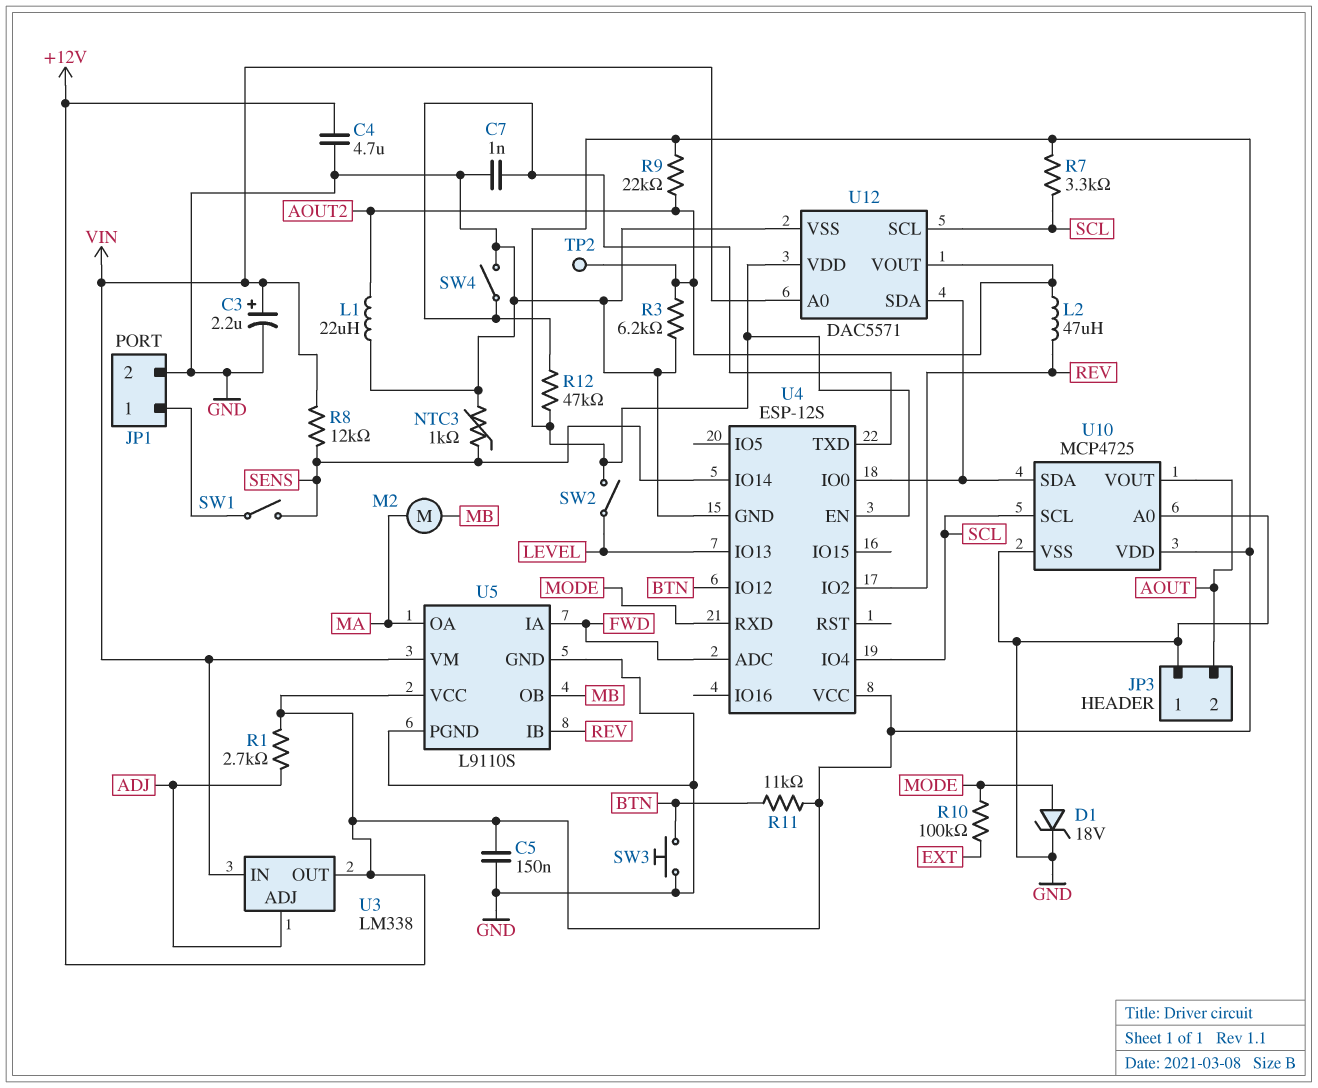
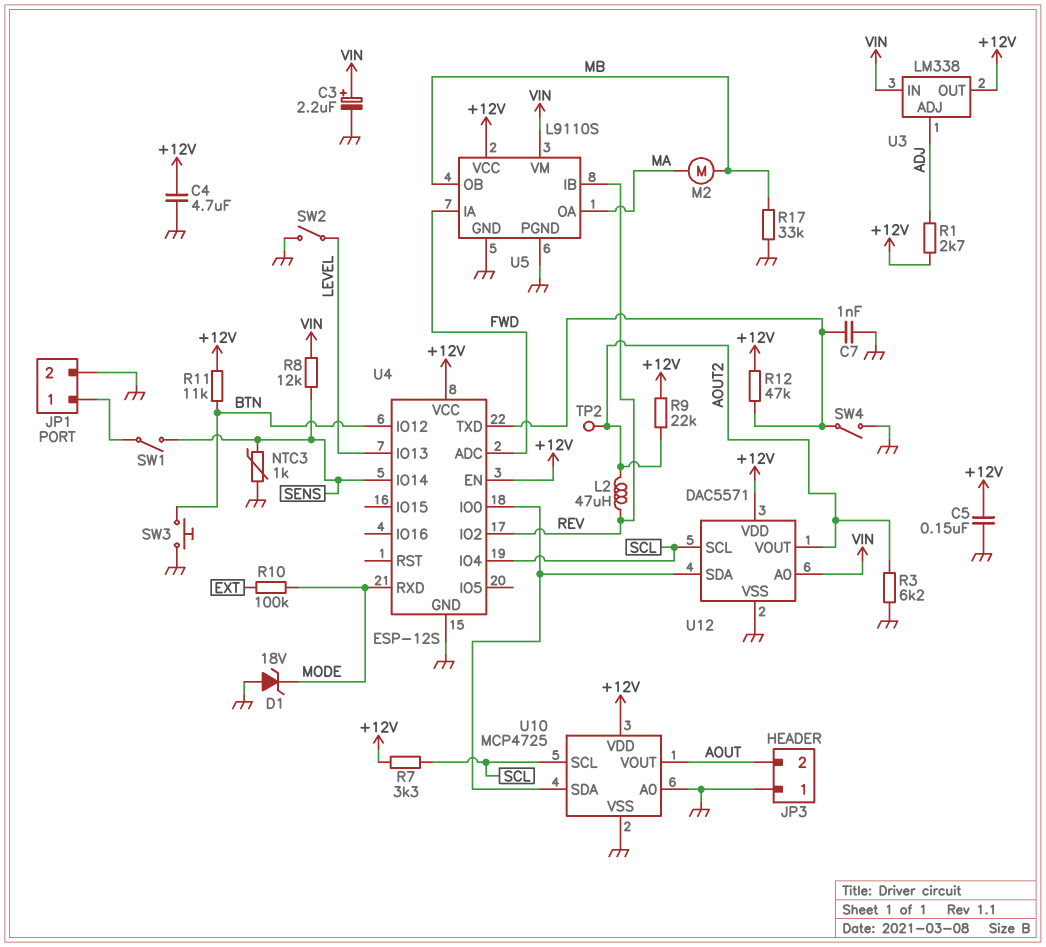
D1: zener 18V (A MODE, K GND) -> zener 18V (A GND, K MODE)
L1: 22uH (AOUT2, GND) -> none
R17: none -> 33k (GND, MB)
SW2: switch (+12V, LEVEL) -> switch (GND, LEVEL)

